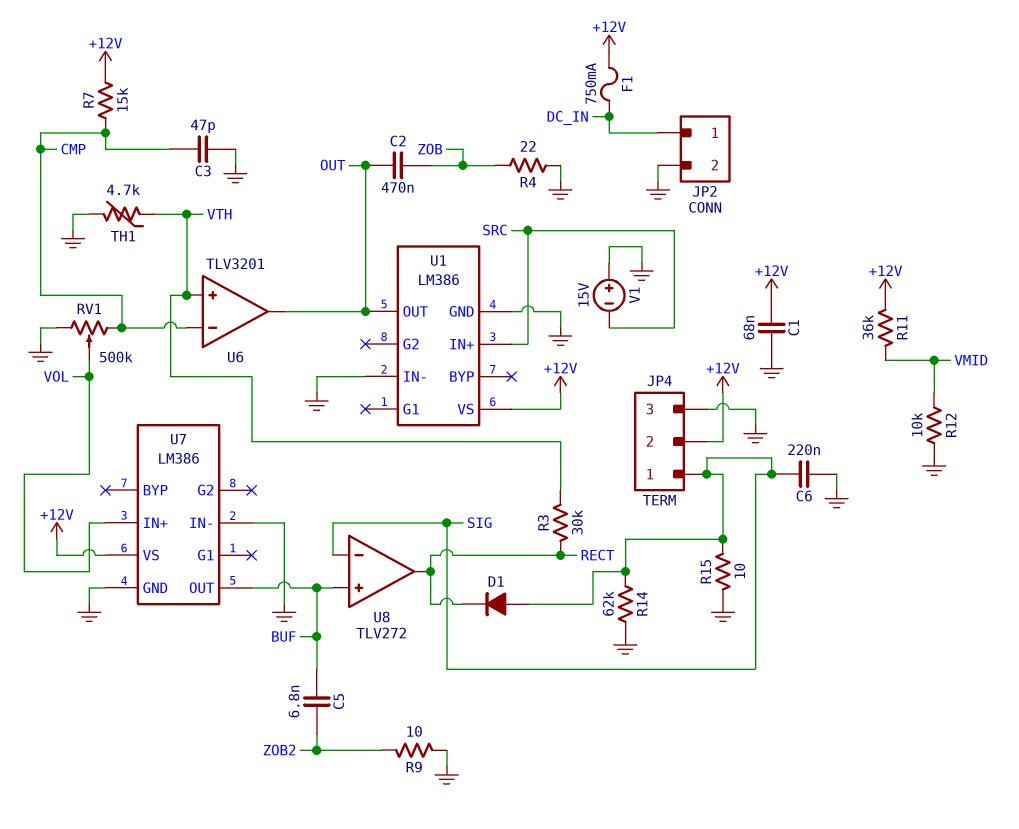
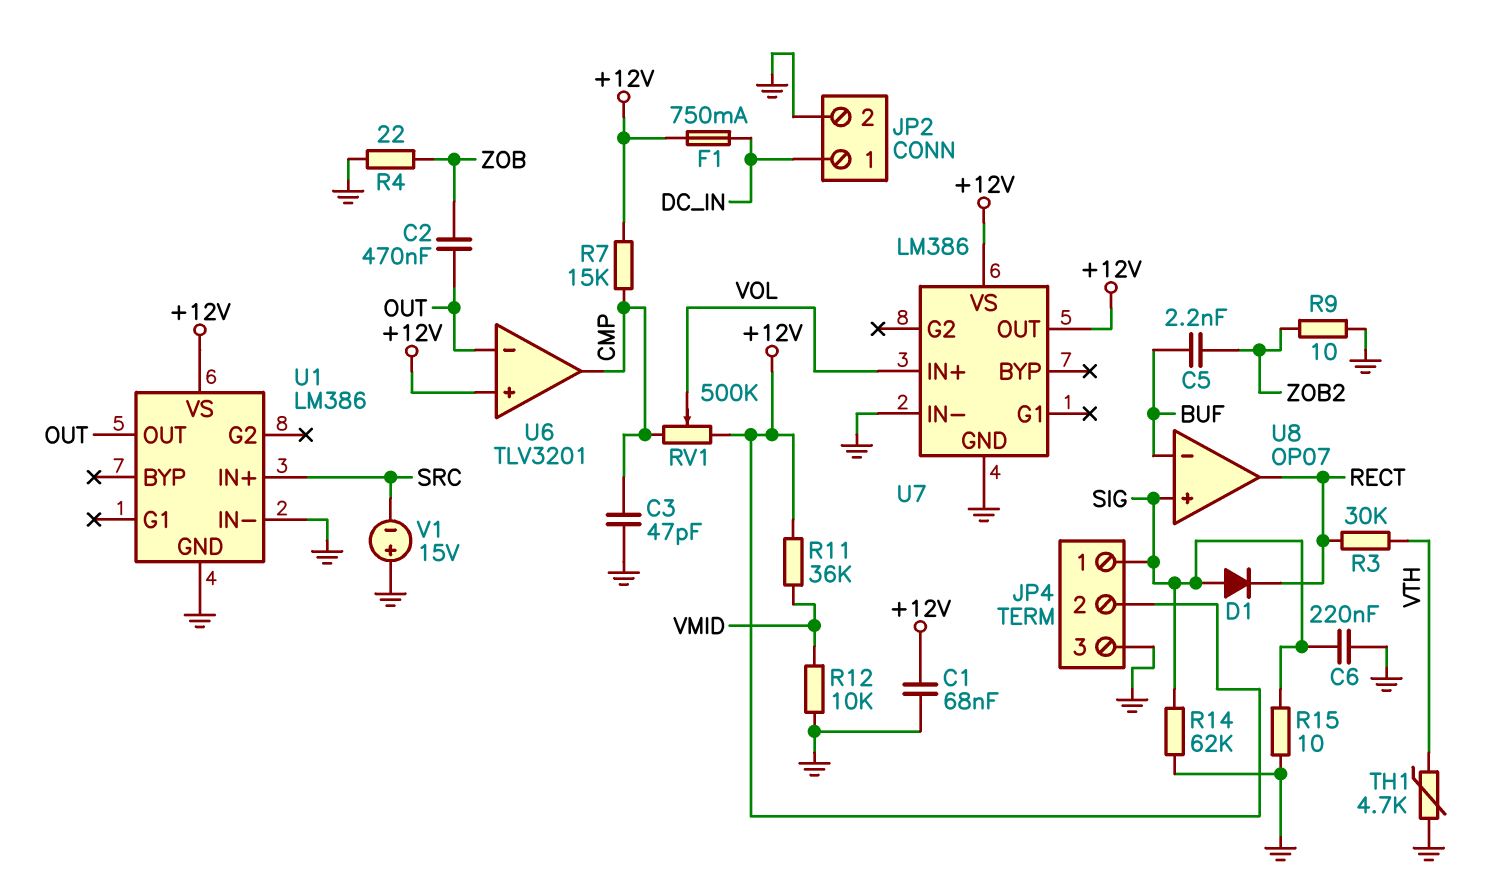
C5: 6.8nF (BUF, ZOB2) -> 2.2nF (BUF, ZOB2)
RV1: 500k (CMP, GND, wiper VOL) -> 500k (+12V, CMP, wiper VOL)
U6 pin in+: VTH -> +12V
U6 pin in-: CMP -> OUT
U6 pin out: OUT -> CMP
U7 pin OUT: BUF -> +12V
U8: TLV272 -> OP07
U8 pin in+: BUF -> SIG
U8 pin in-: SIG -> BUF

